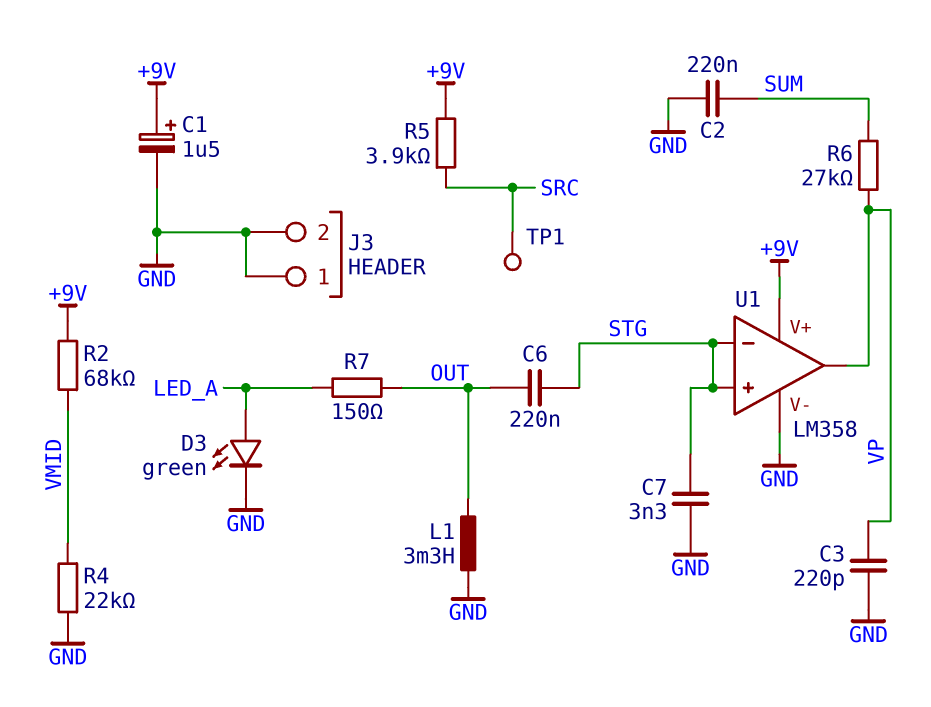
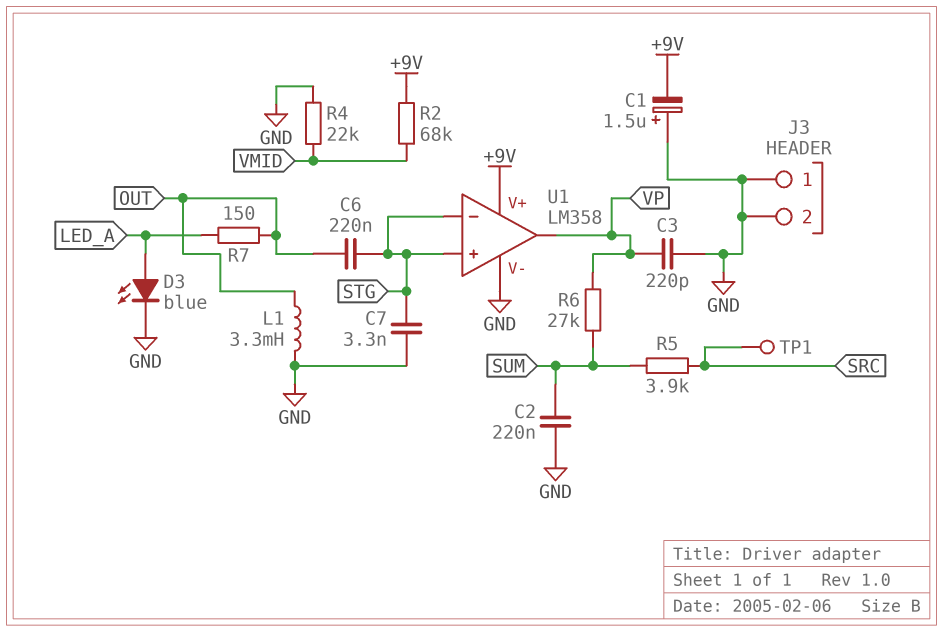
C1: 1.5uF (plus +9V, minus GND) -> 1.5uF (plus GND, minus +9V)
D3: LED green (A LED_A, K GND) -> LED blue (A LED_A, K GND)
R5: 3.9k (+9V, SRC) -> 3.9k (SRC, SUM)

